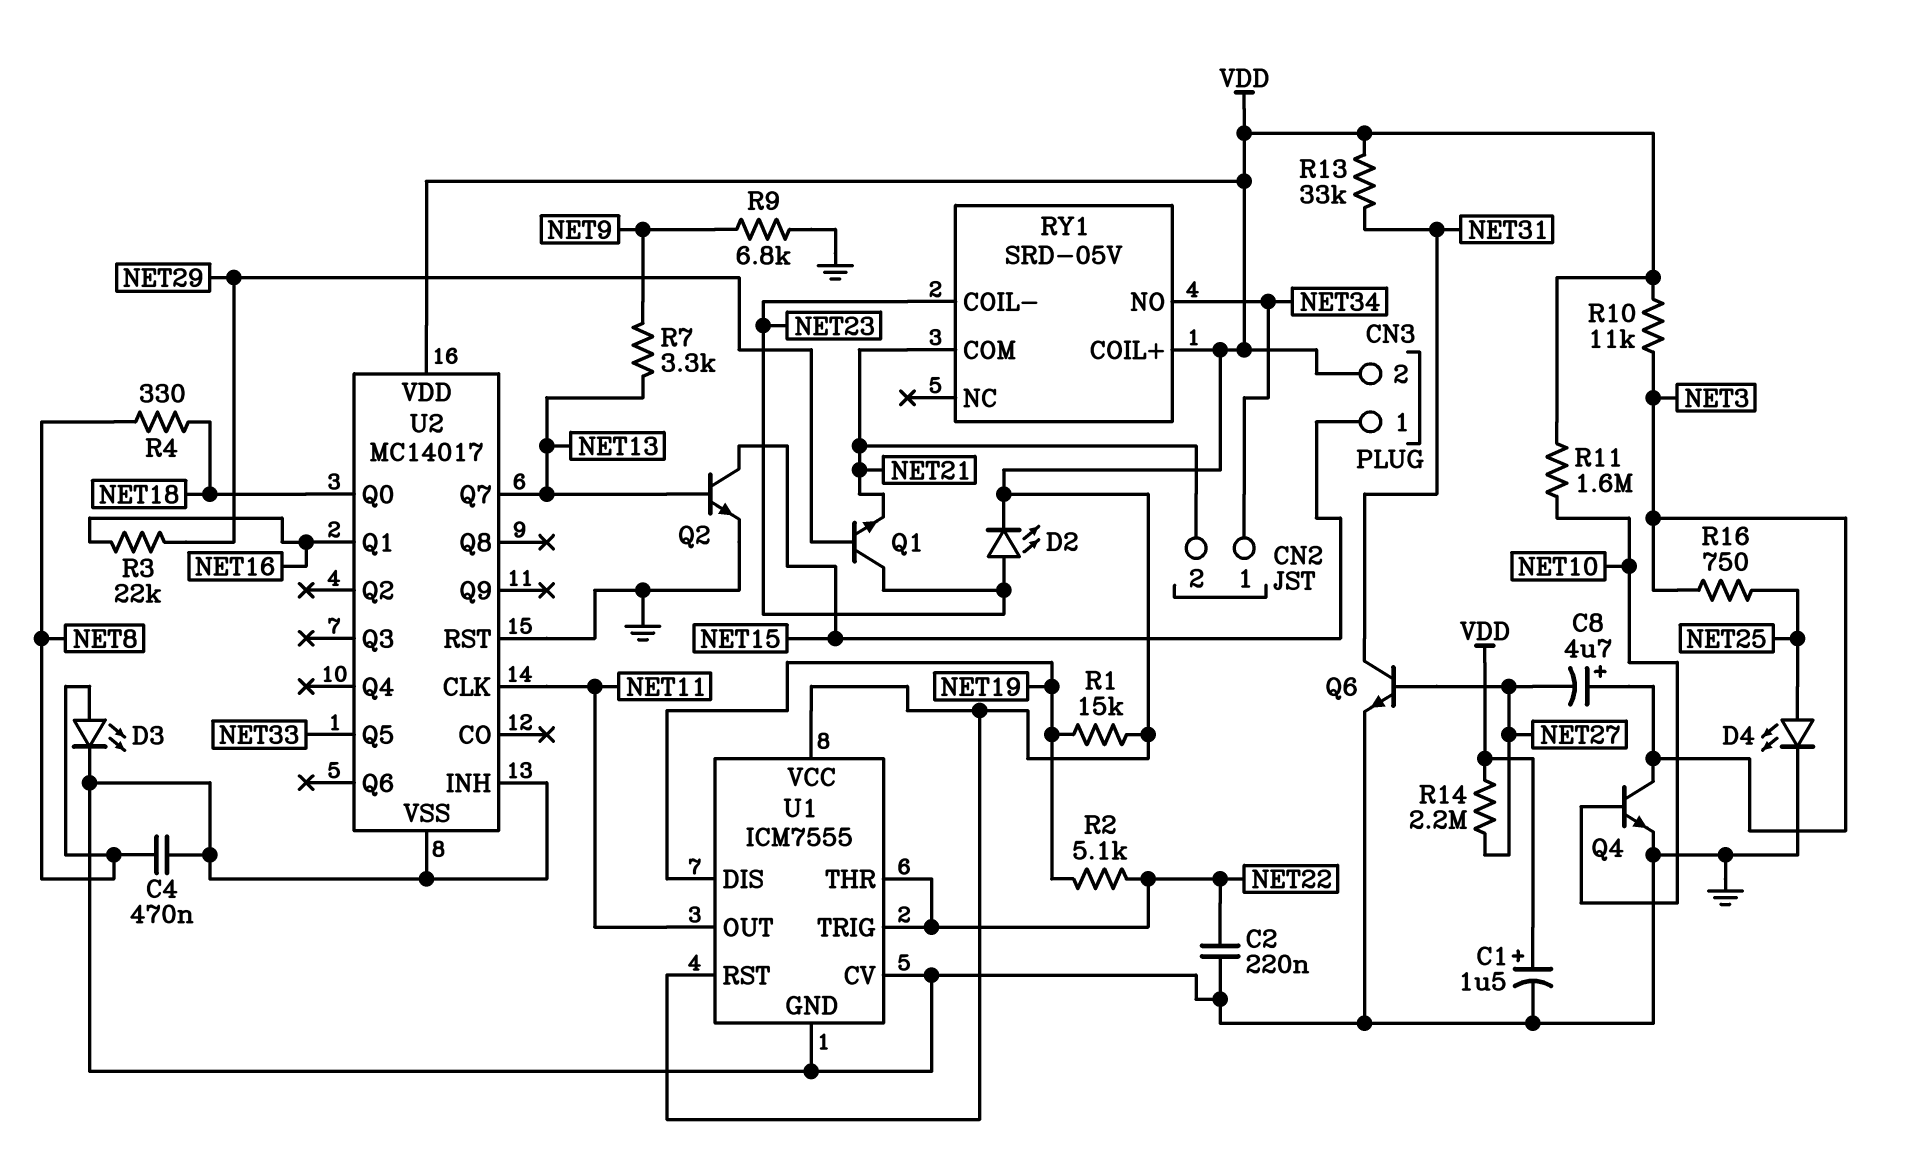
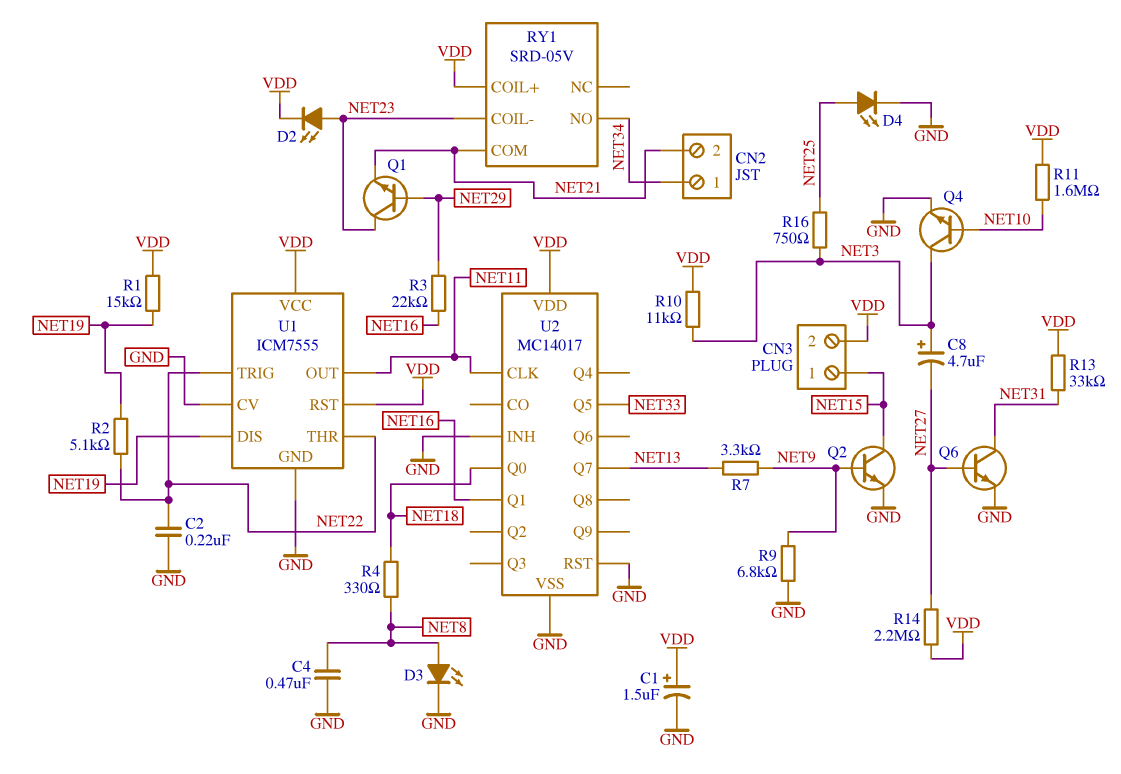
Q2: NPN (B NET13, C NET15, E GND) -> NPN (B NET9, C NET15, E GND)

